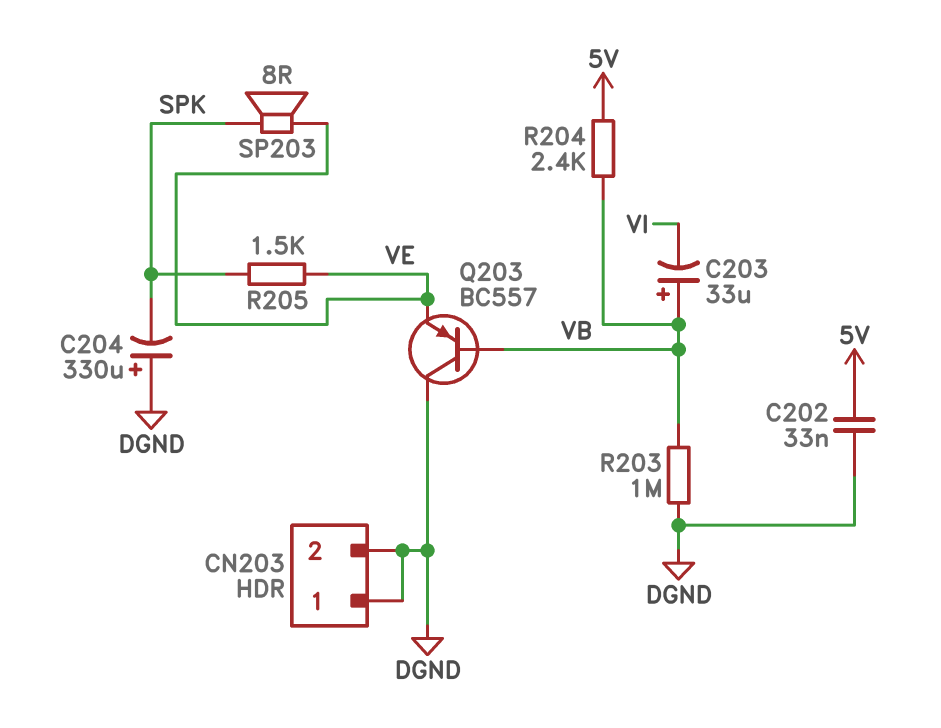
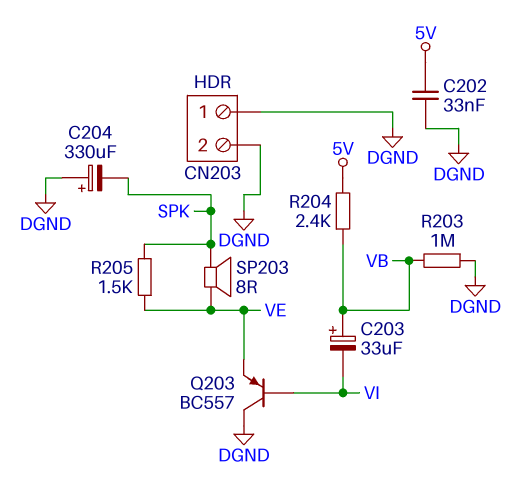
Q203: PNP BC557 (B VB, C DGND, E VE) -> PNP BC557 (B VI, C DGND, E VE)

